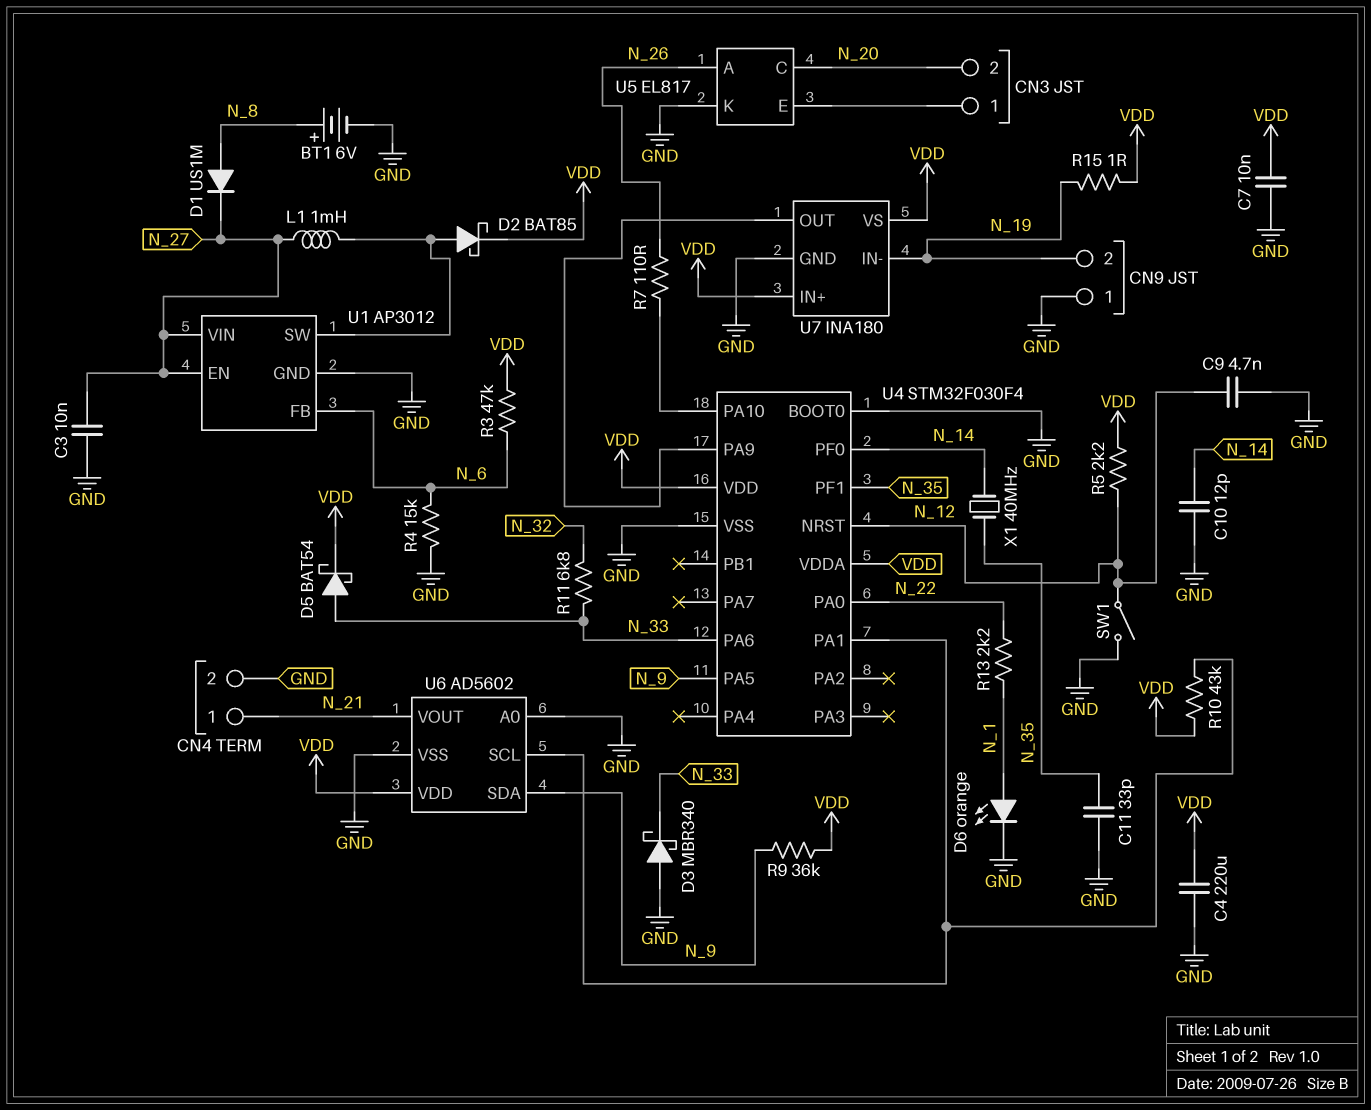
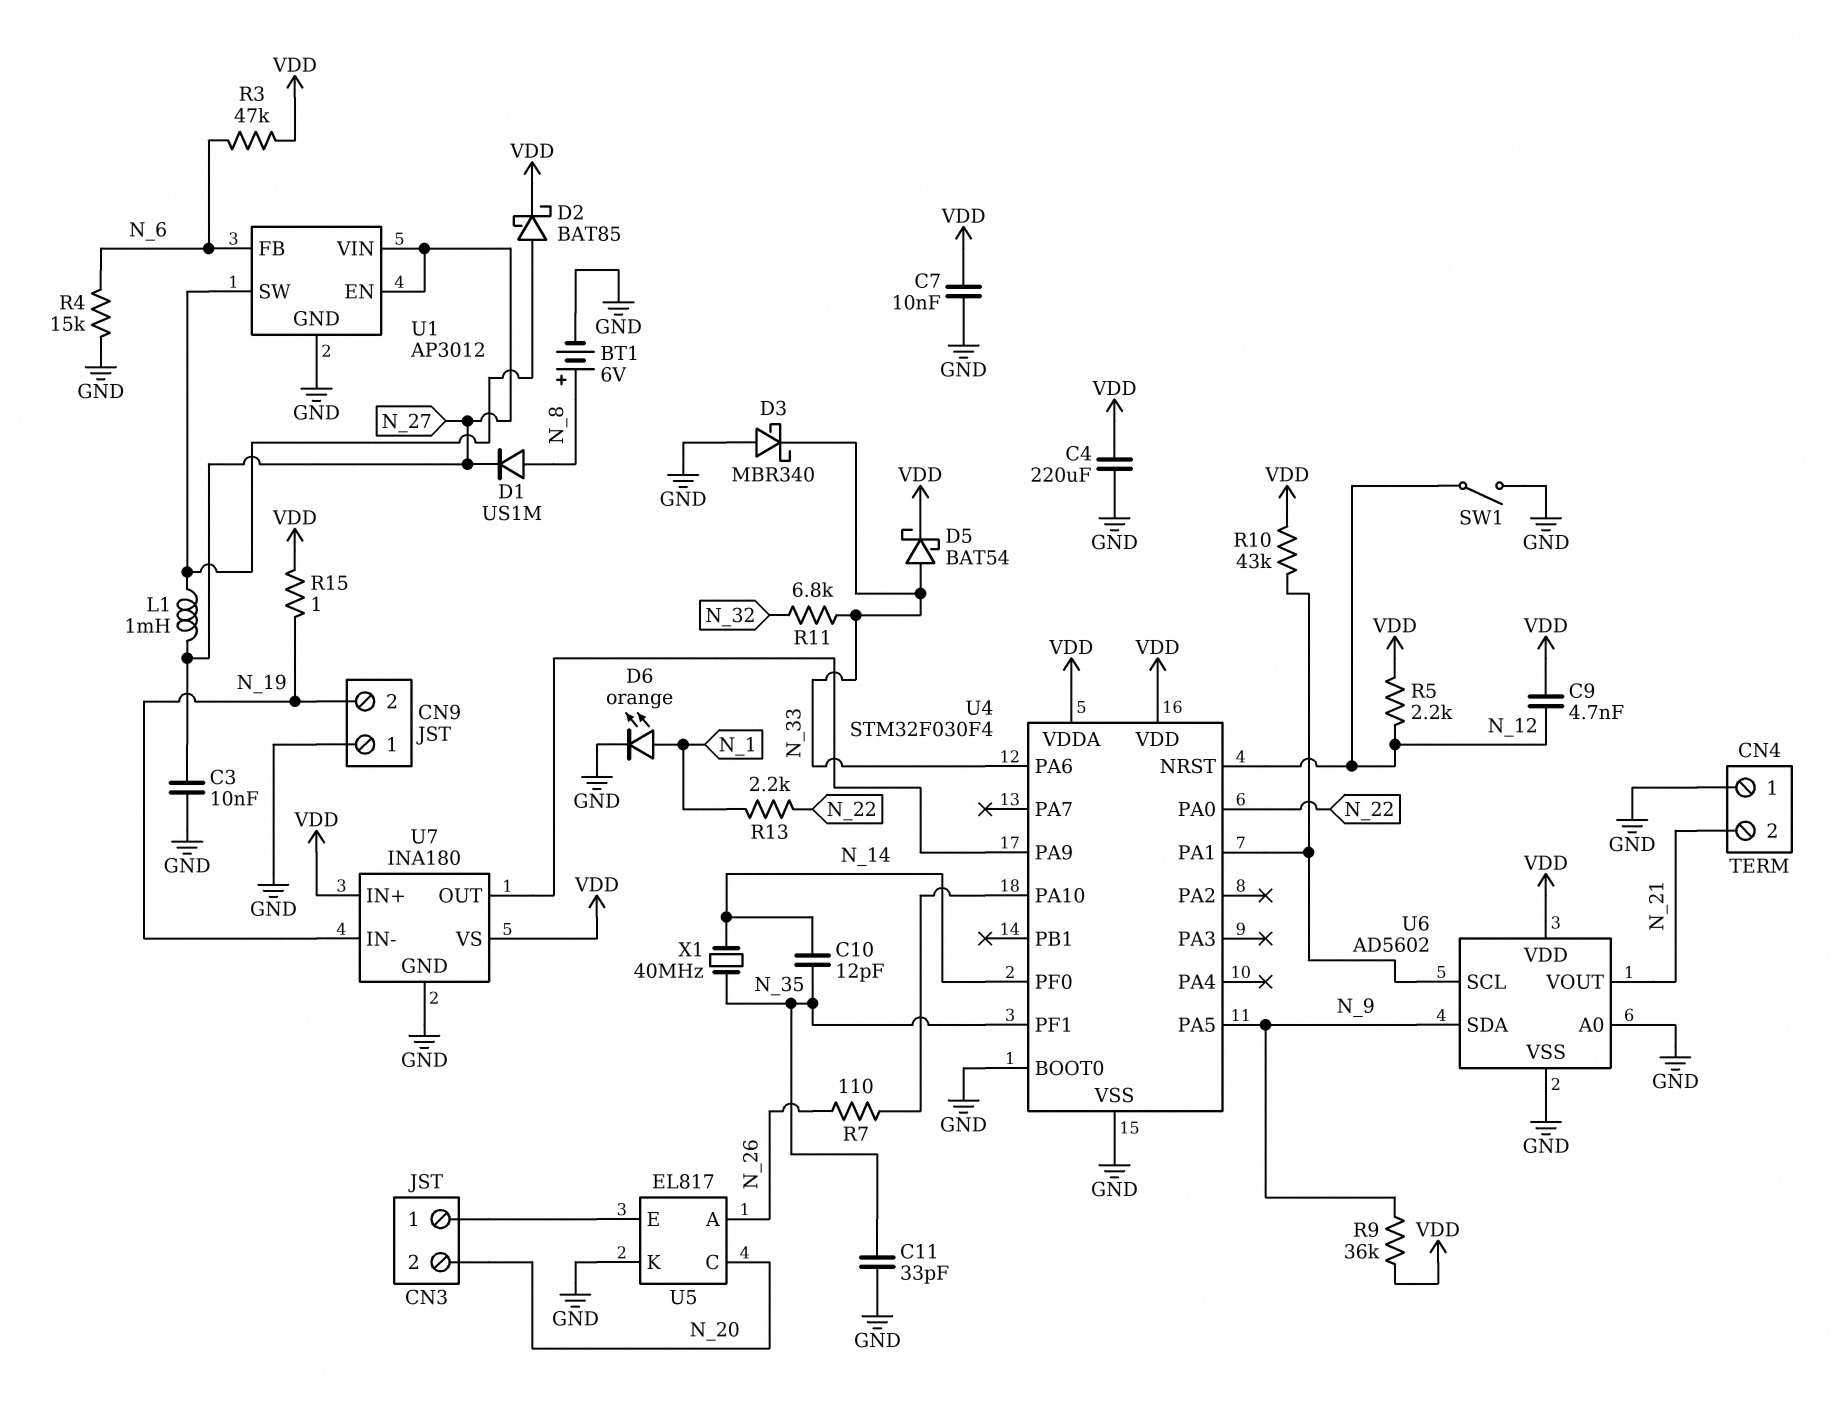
C9: 4.7nF (GND, N_12) -> 4.7nF (N_12, VDD)
C10: 12pF (GND, N_14) -> 12pF (N_14, N_35)
CN4 pin 1: N_21 -> GND
CN4 pin 2: GND -> N_21

